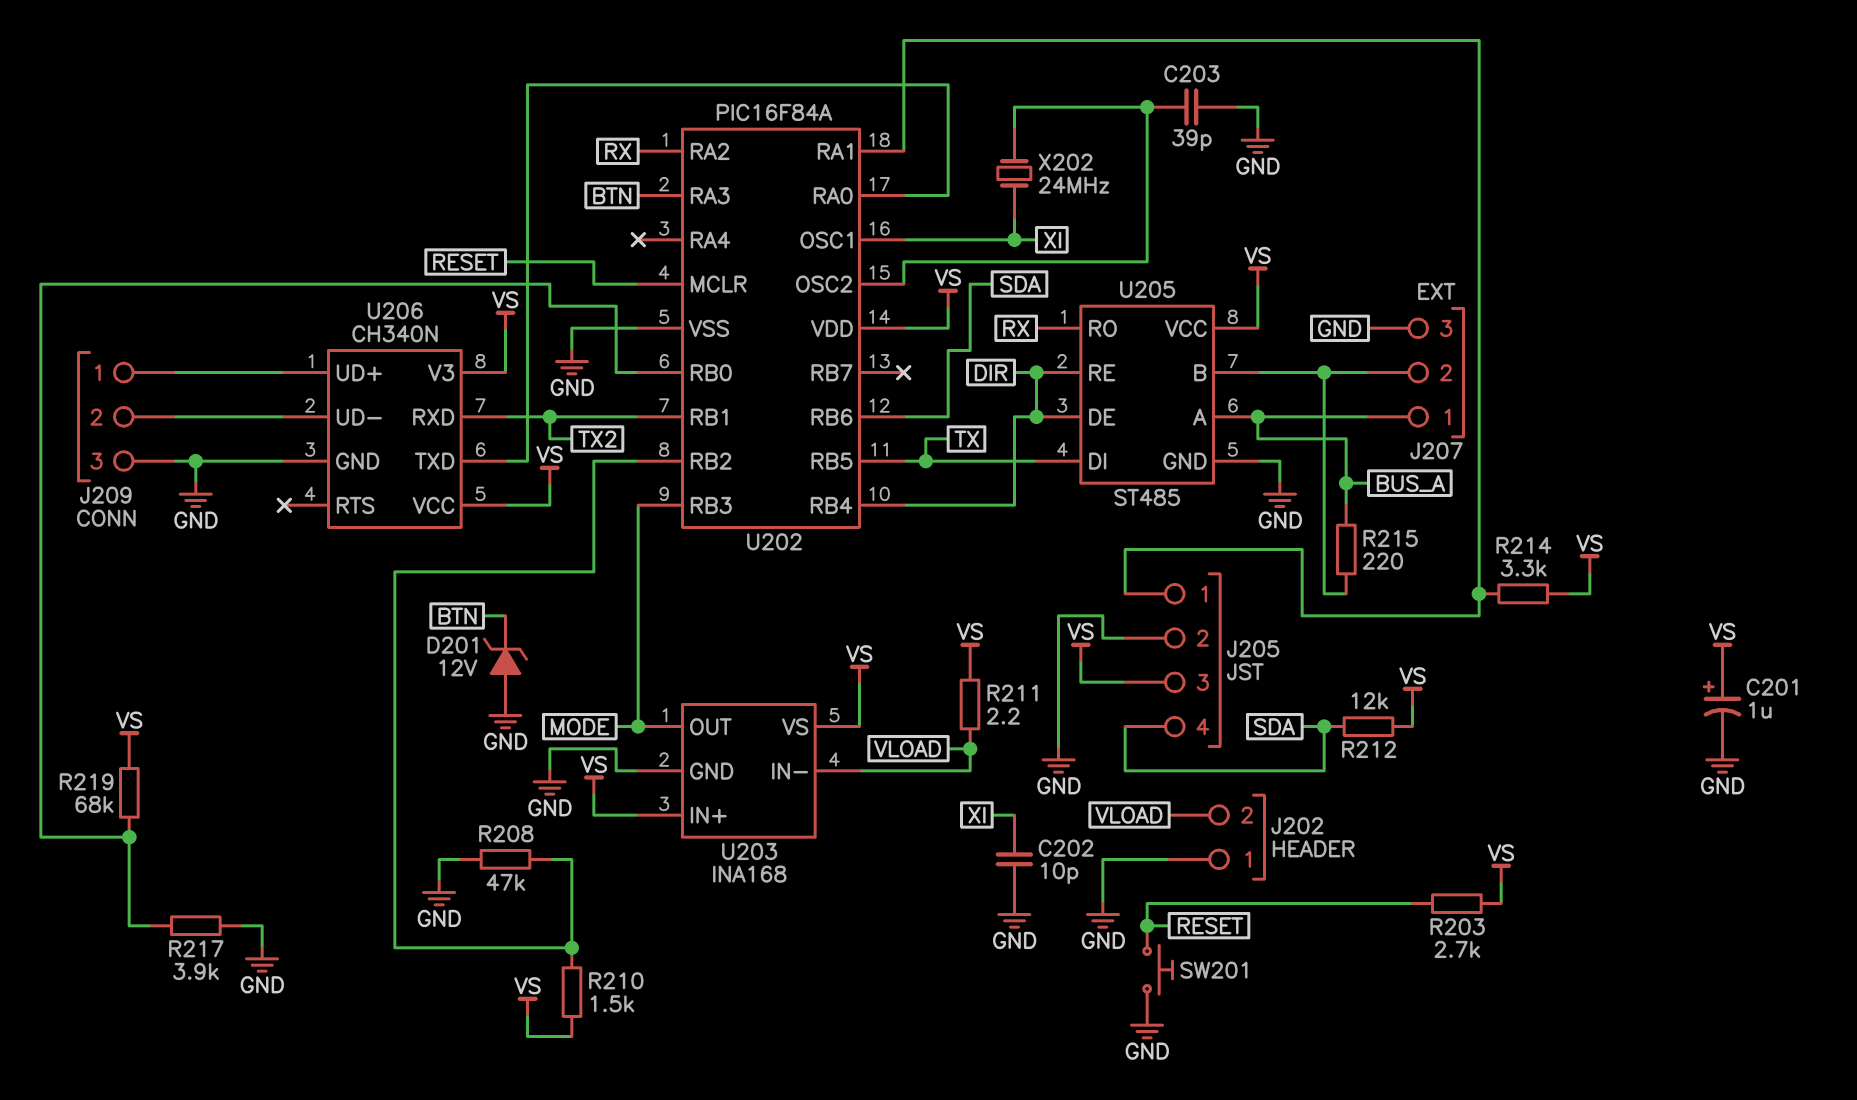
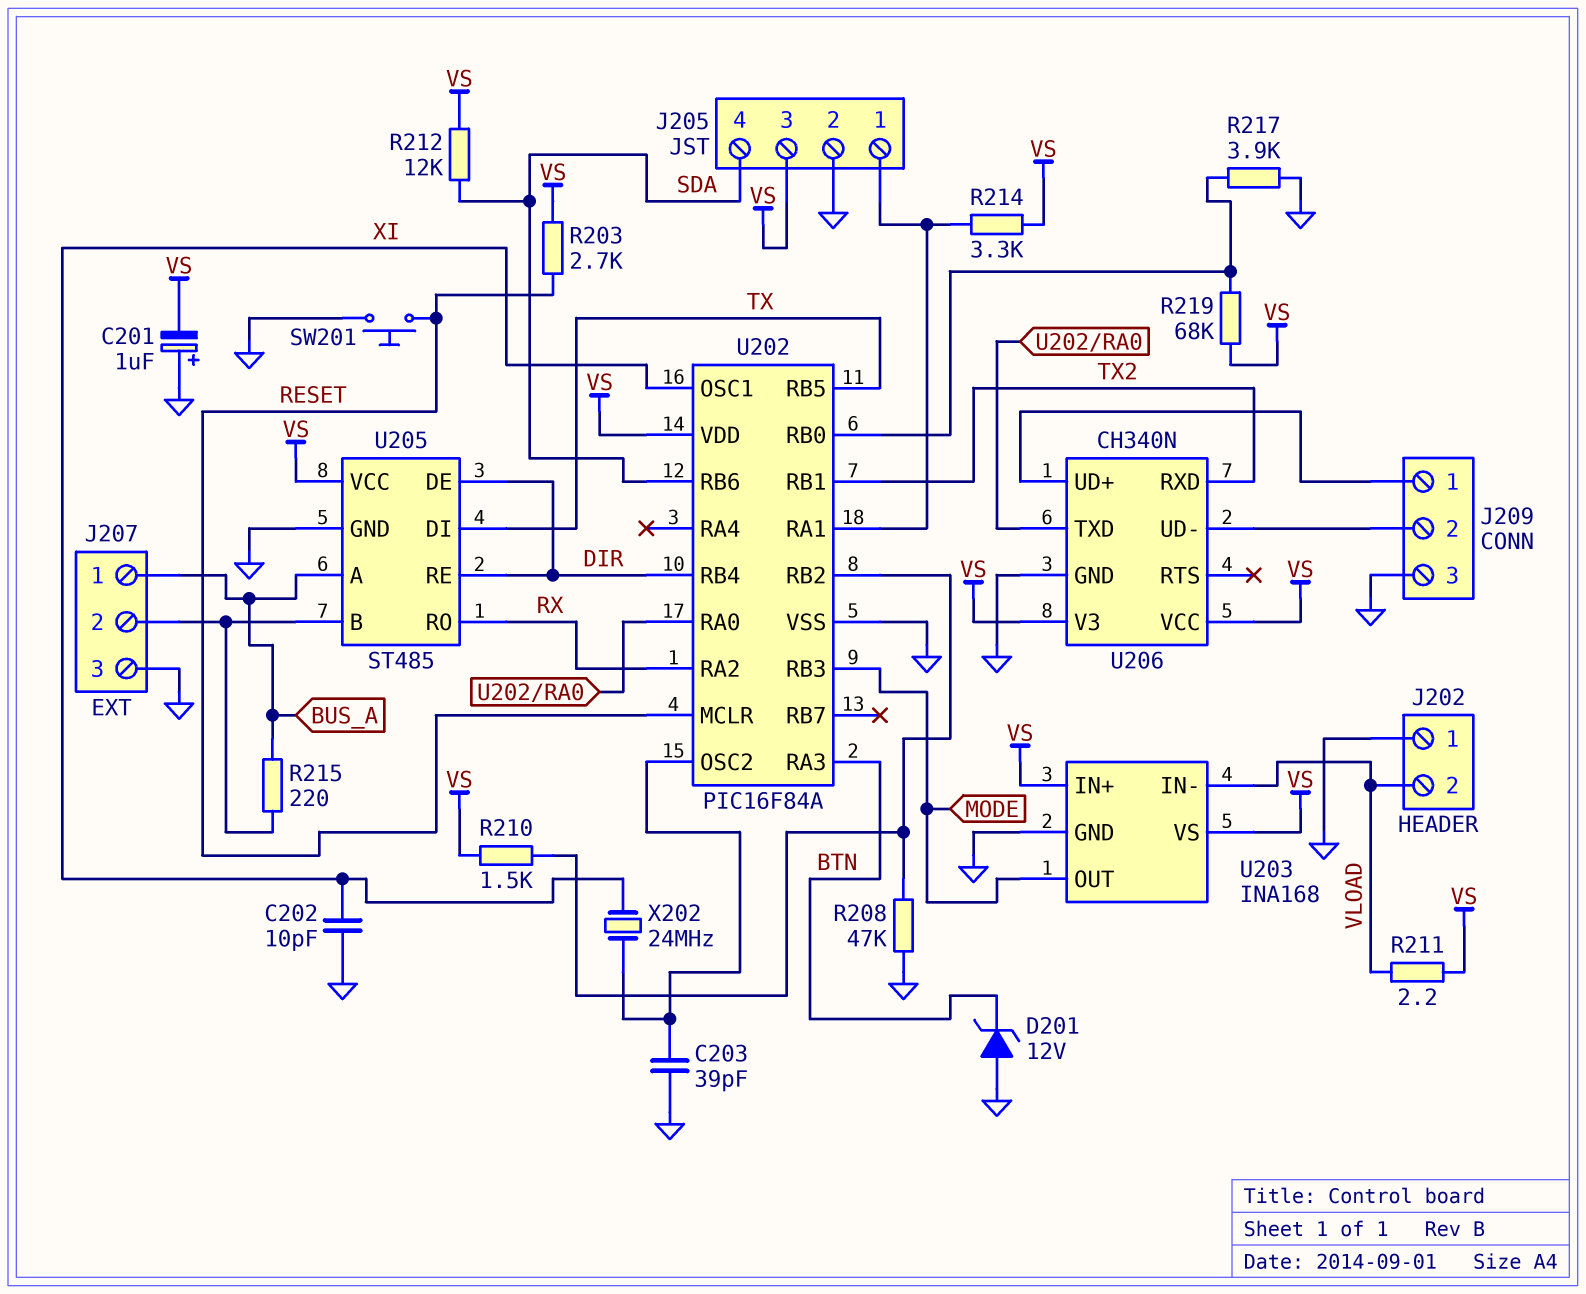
C201: 1uF (plus VS, minus GND) -> 1uF (plus GND, minus VS)

